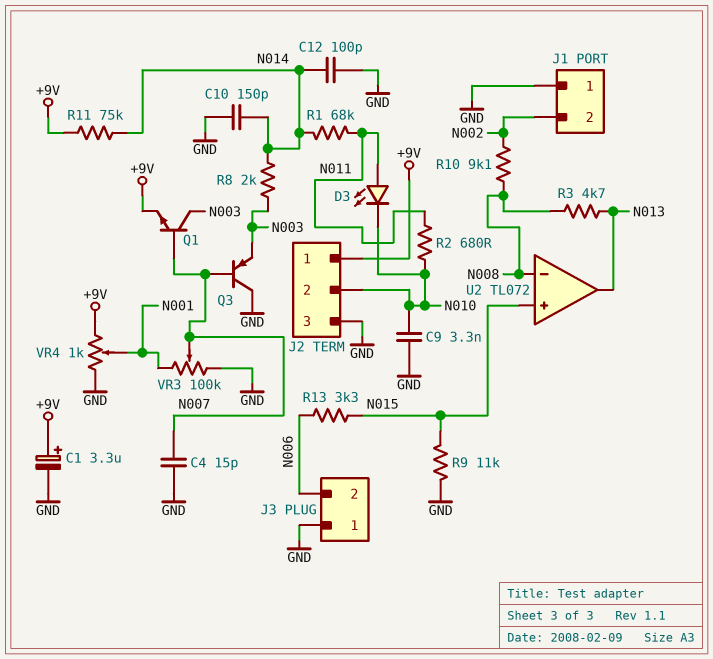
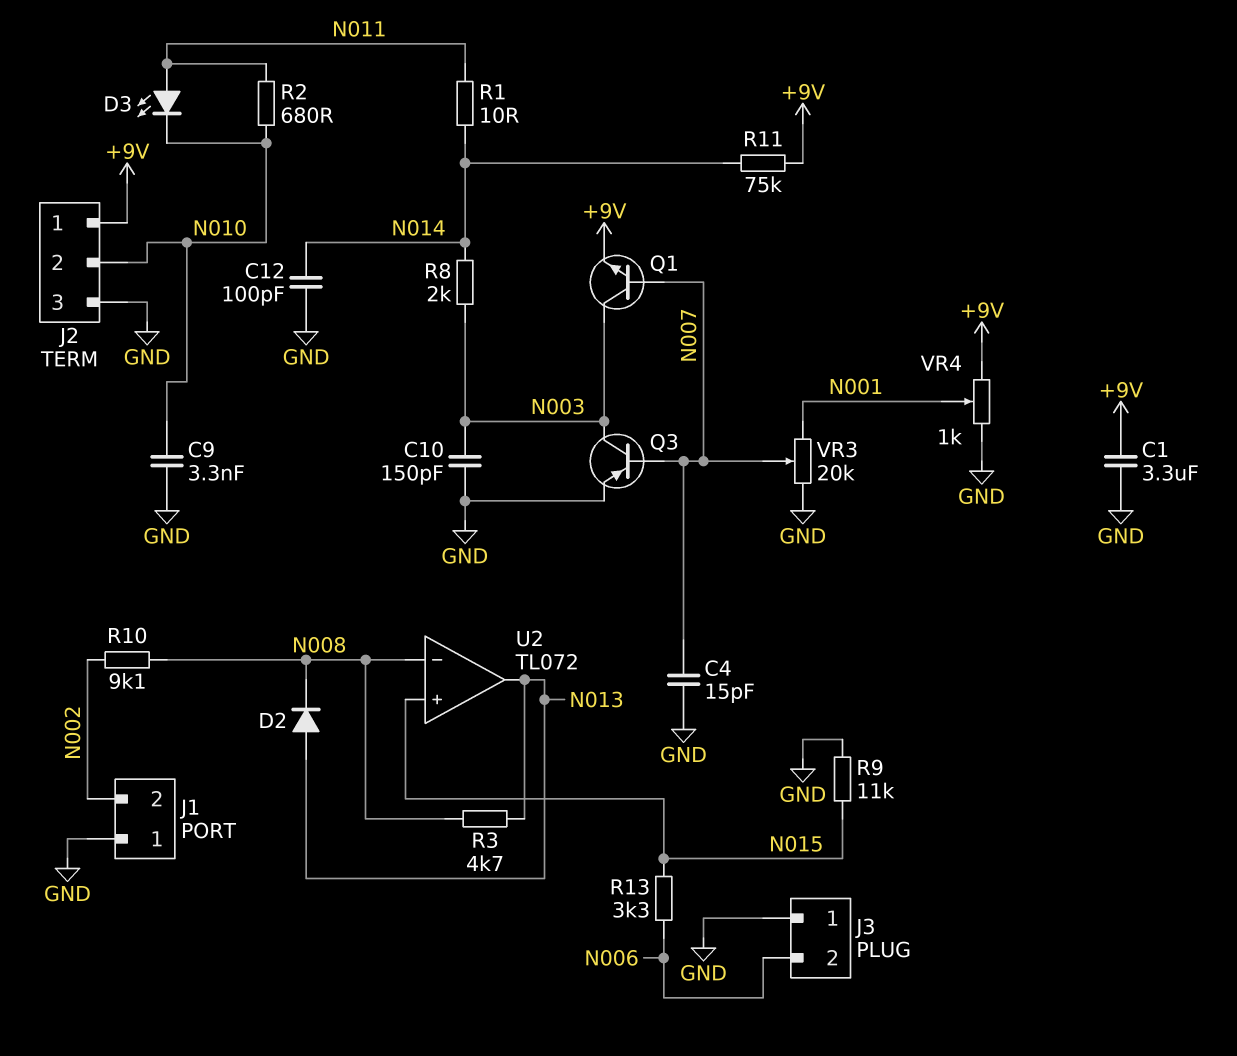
C1: 3.3uF (plus +9V, minus GND) -> 3.3uF (+9V, GND)
C10: 150pF (GND, N014) -> 150pF (GND, N003)
D2: none -> diode (A N013, K N008)
Q3: PNP (B N007, C GND, E N003) -> PNP (B N007, C N003, E GND)
R1: 68k (N011, N014) -> 10 (N011, N014)
VR3: 100k (GND, N001, wiper N007) -> 20k (GND, N001, wiper N007)

